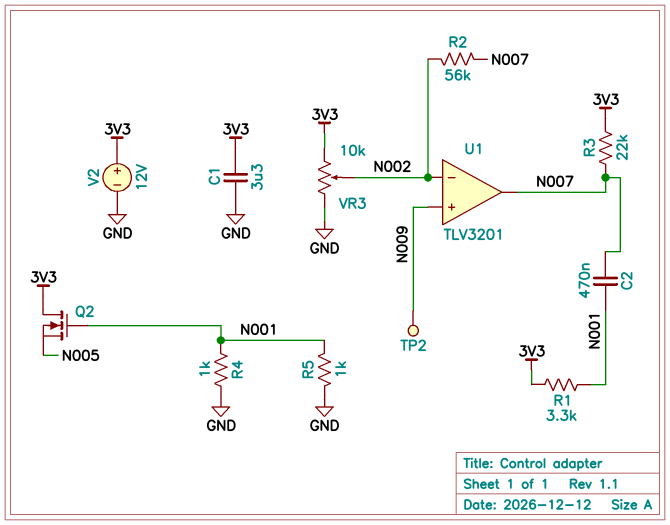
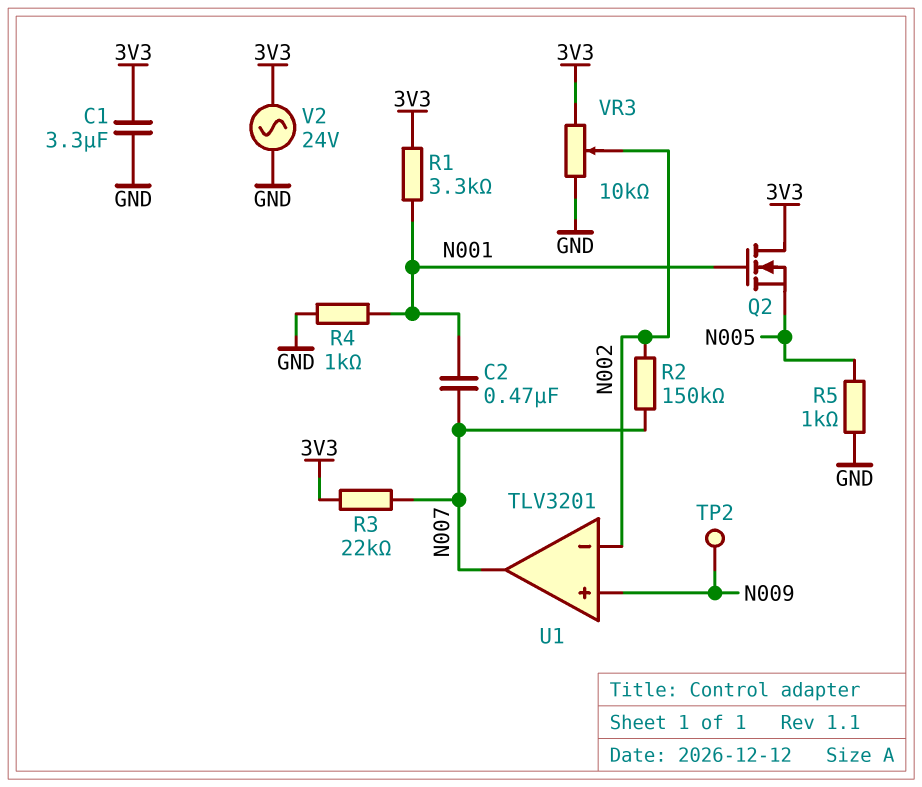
R2: 56k (N002, N007) -> 150k (N002, N007)
R5: 1k (GND, N001) -> 1k (GND, N005)
V2: 12V (plus 3V3, minus GND) -> AC 24V (3V3, GND)

